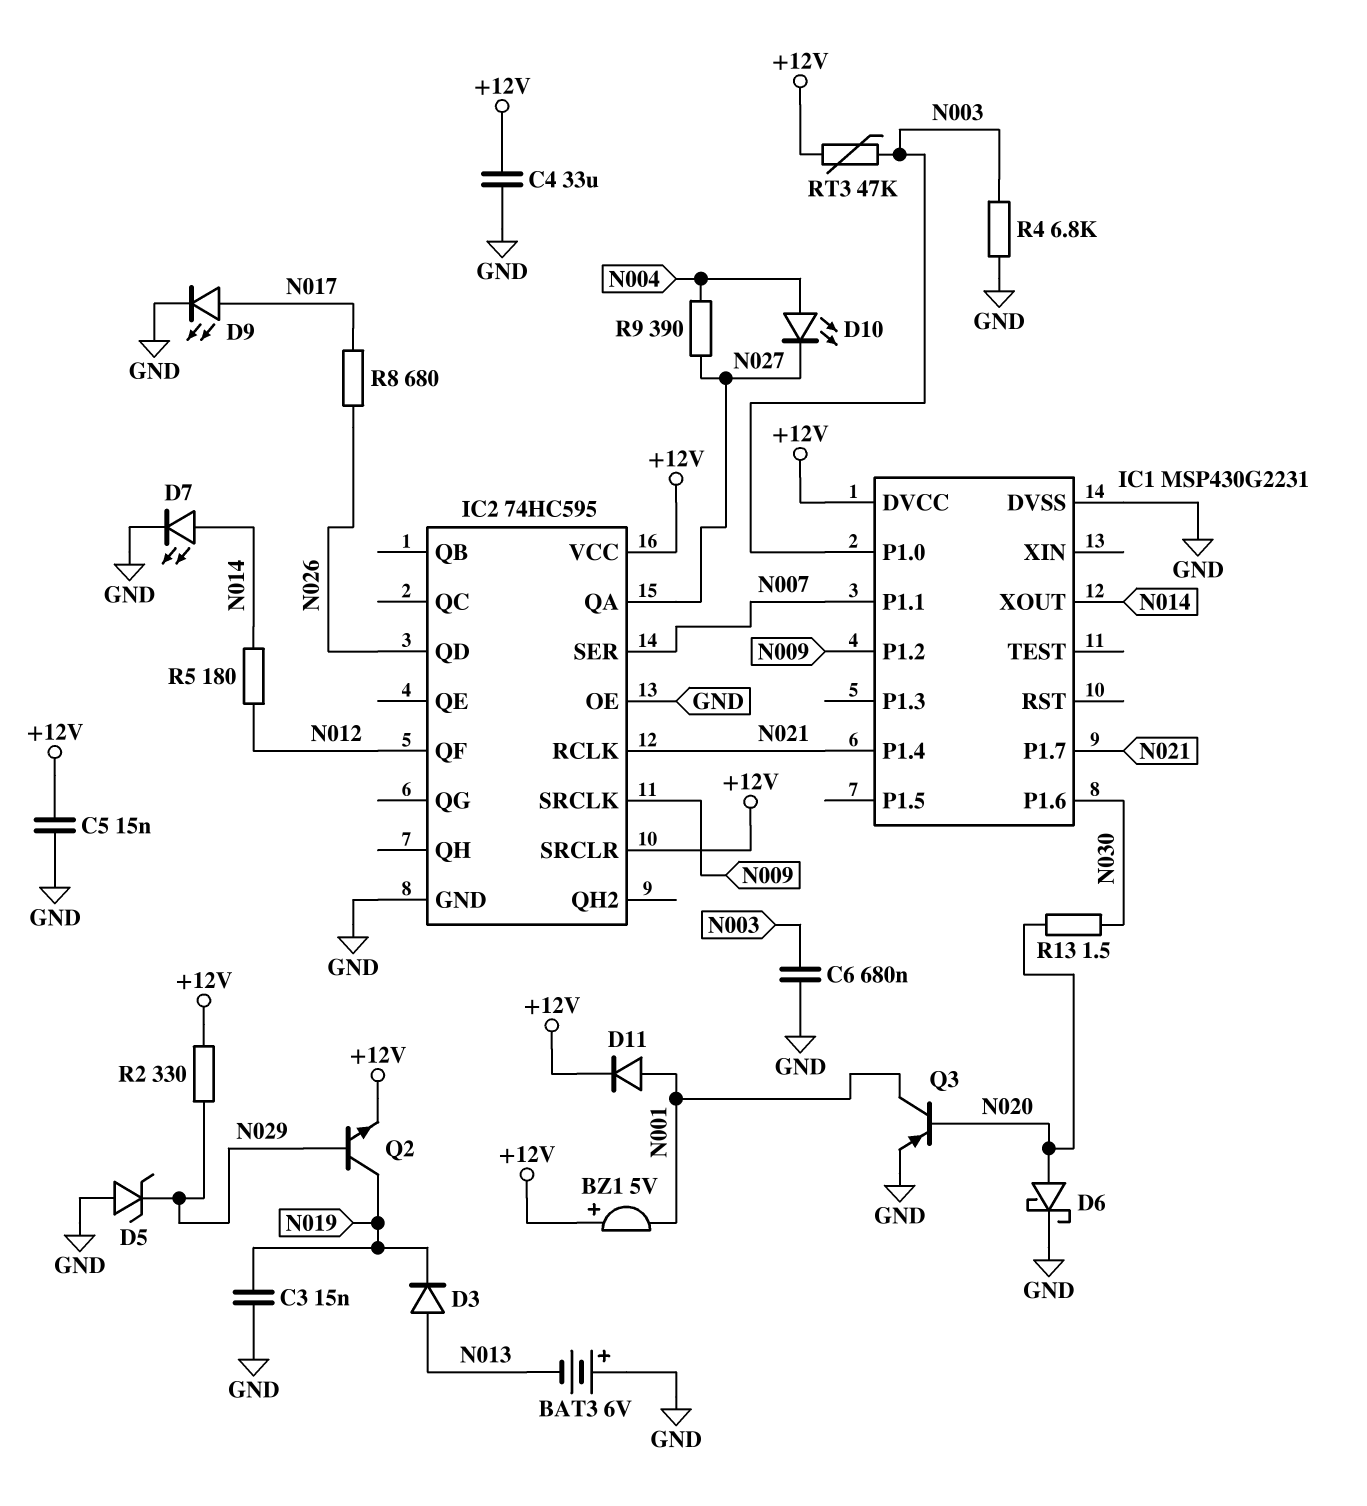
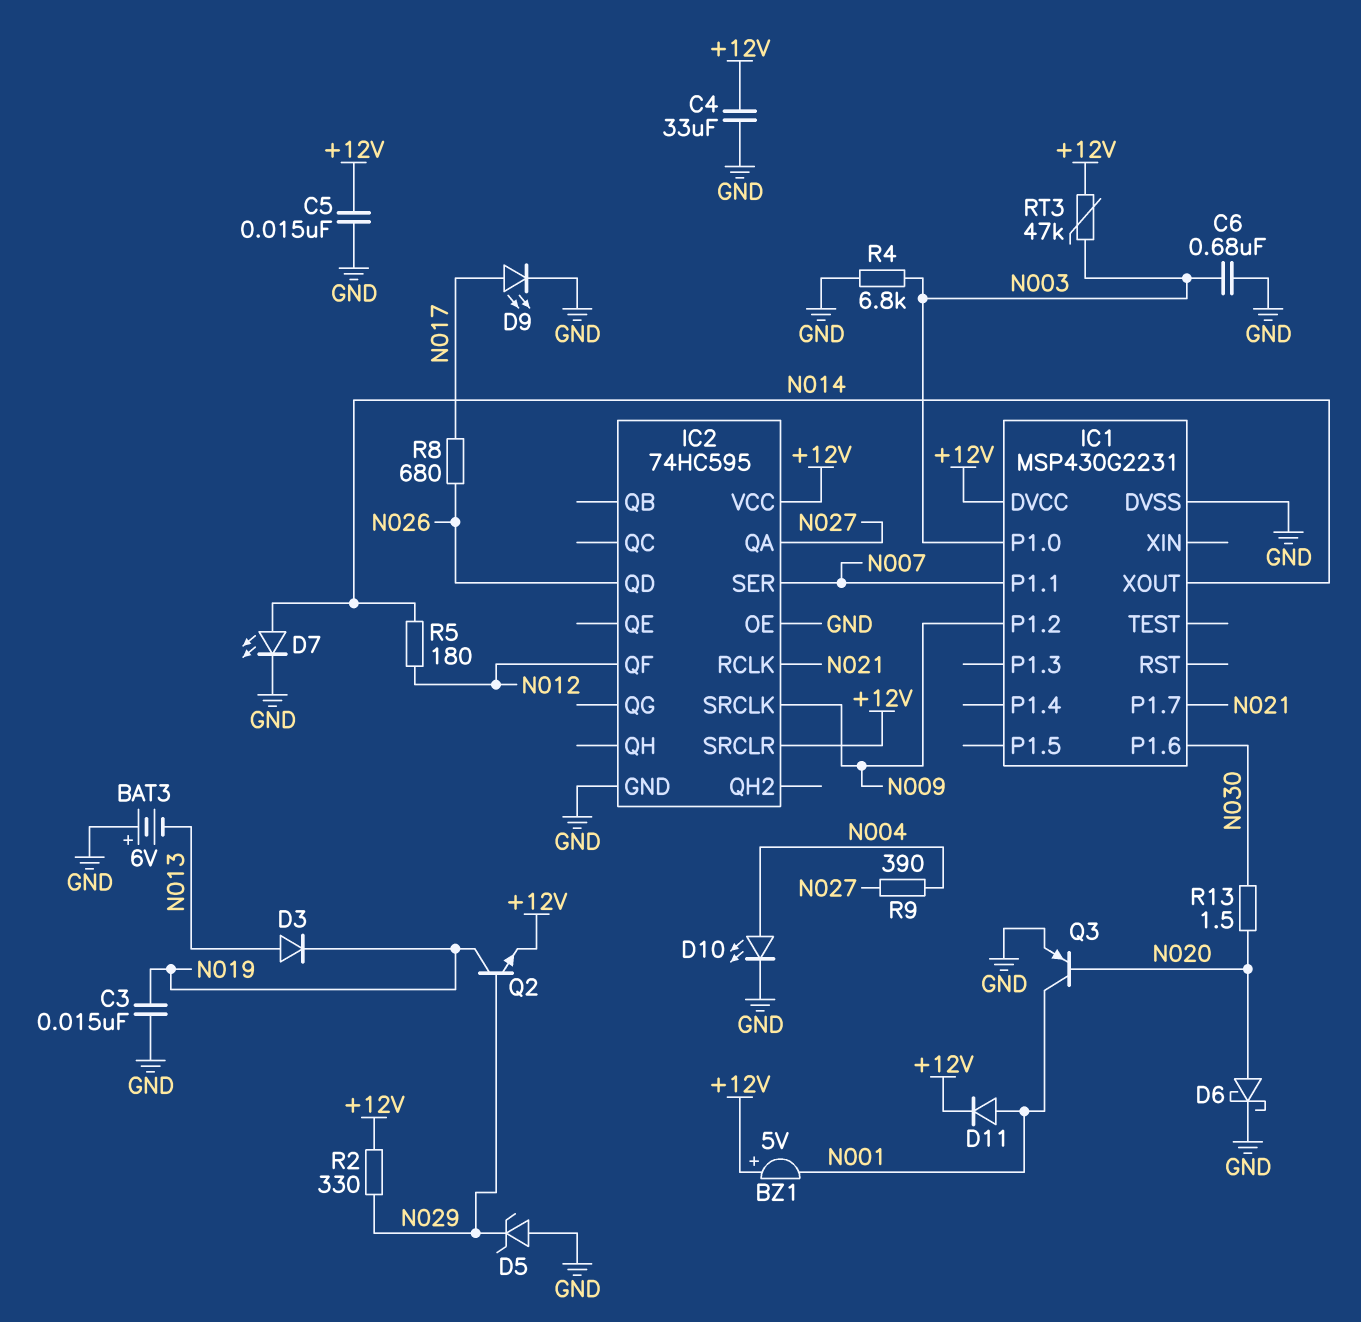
D10: LED (A N004, K N027) -> LED (A N004, K GND)
IC1 pin P1.4: N021 -> none

